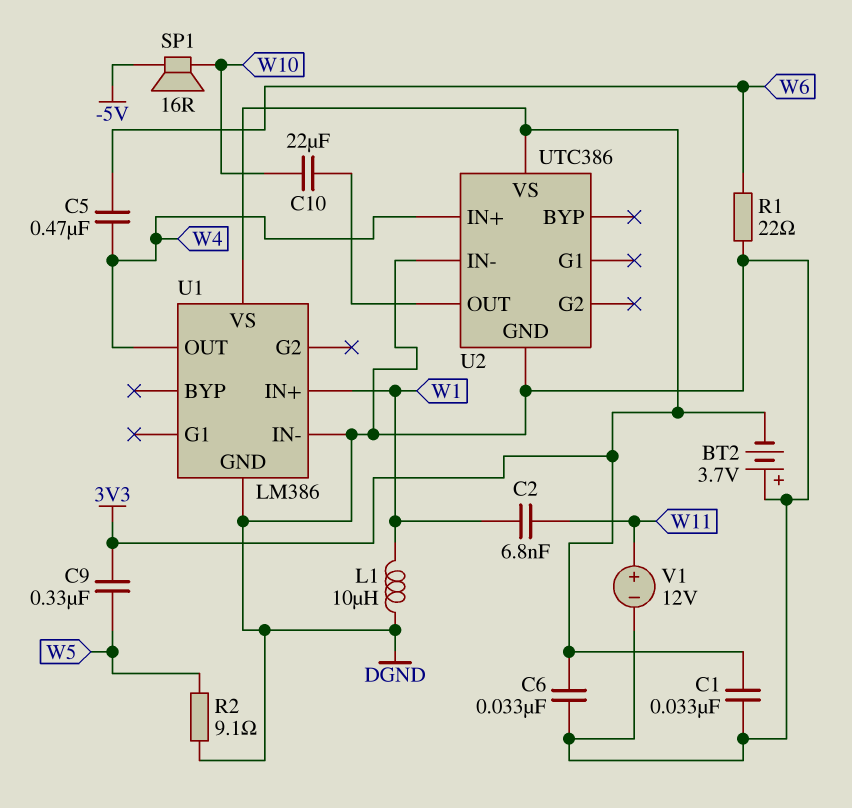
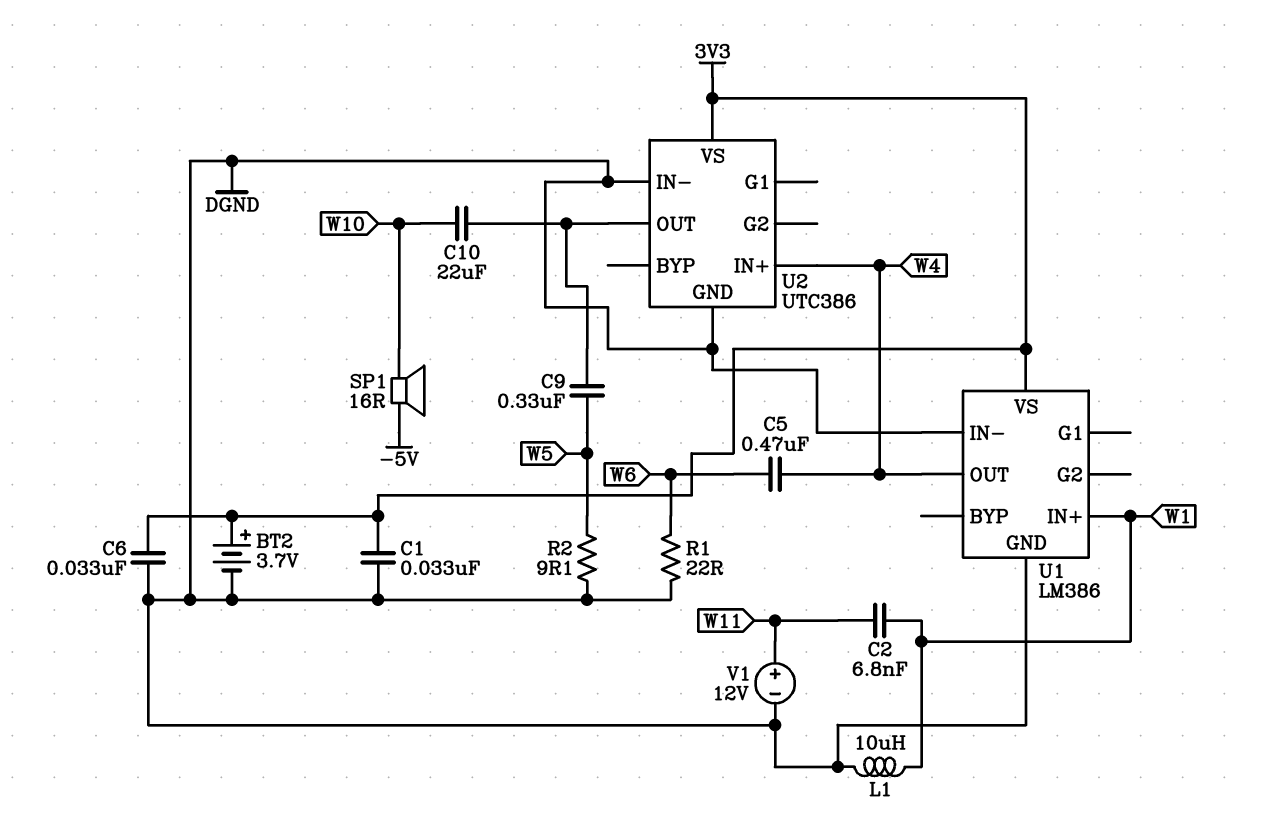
BT2: 3.7V (plus DGND, minus 3V3) -> 3.7V (plus 3V3, minus DGND)
C9: 330nF (3V3, W5) -> 330nF (U2/OUT, W5)

